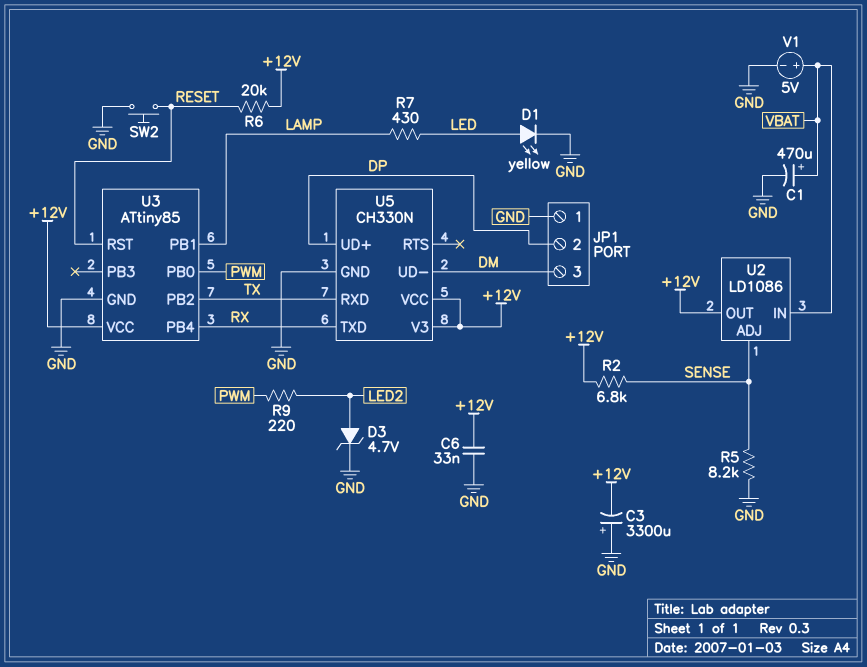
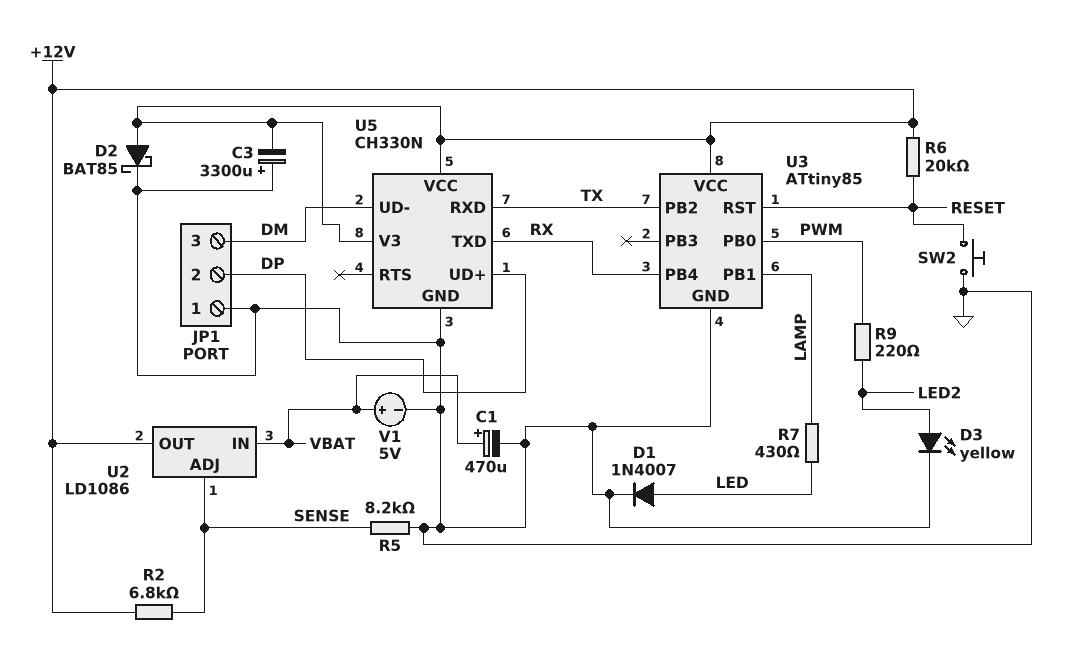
C6: 33nF (+12V, GND) -> none
D1: LED yellow (A LED, K GND) -> diode 1N4007 (A LED, K GND)
D2: none -> schottky BAT85 (A +12V, K GND)
D3: zener 4.7V (A LED2, K GND) -> LED yellow (A LED2, K GND)

